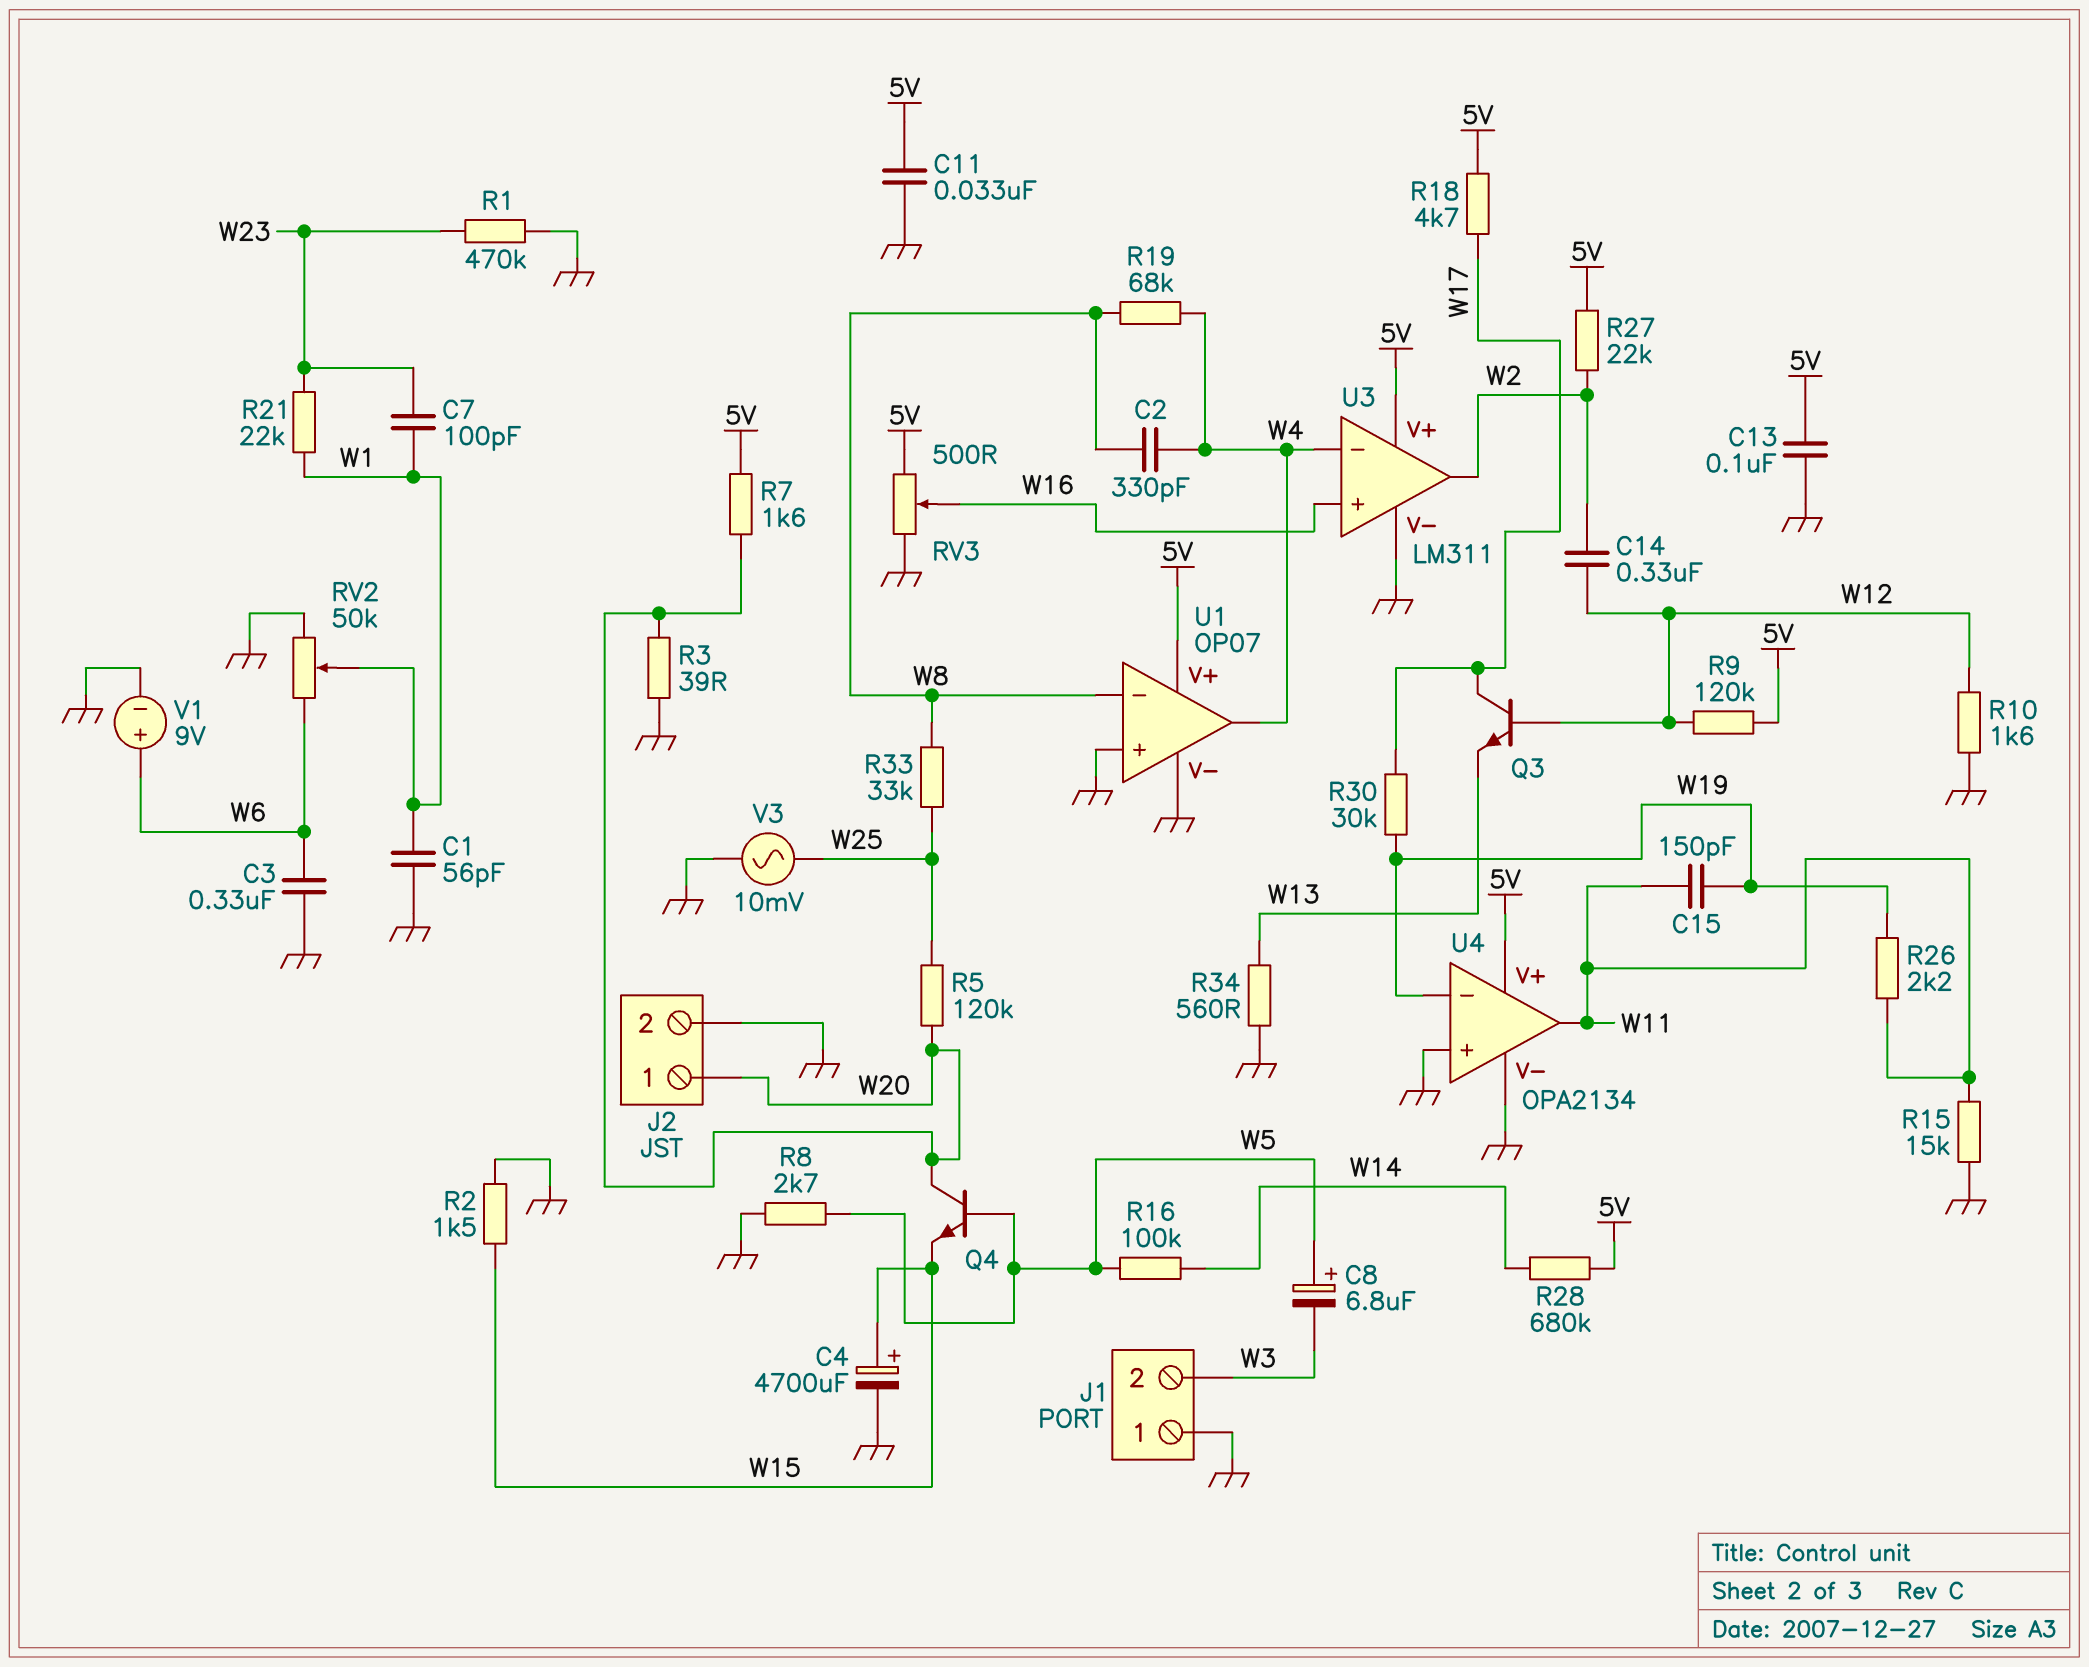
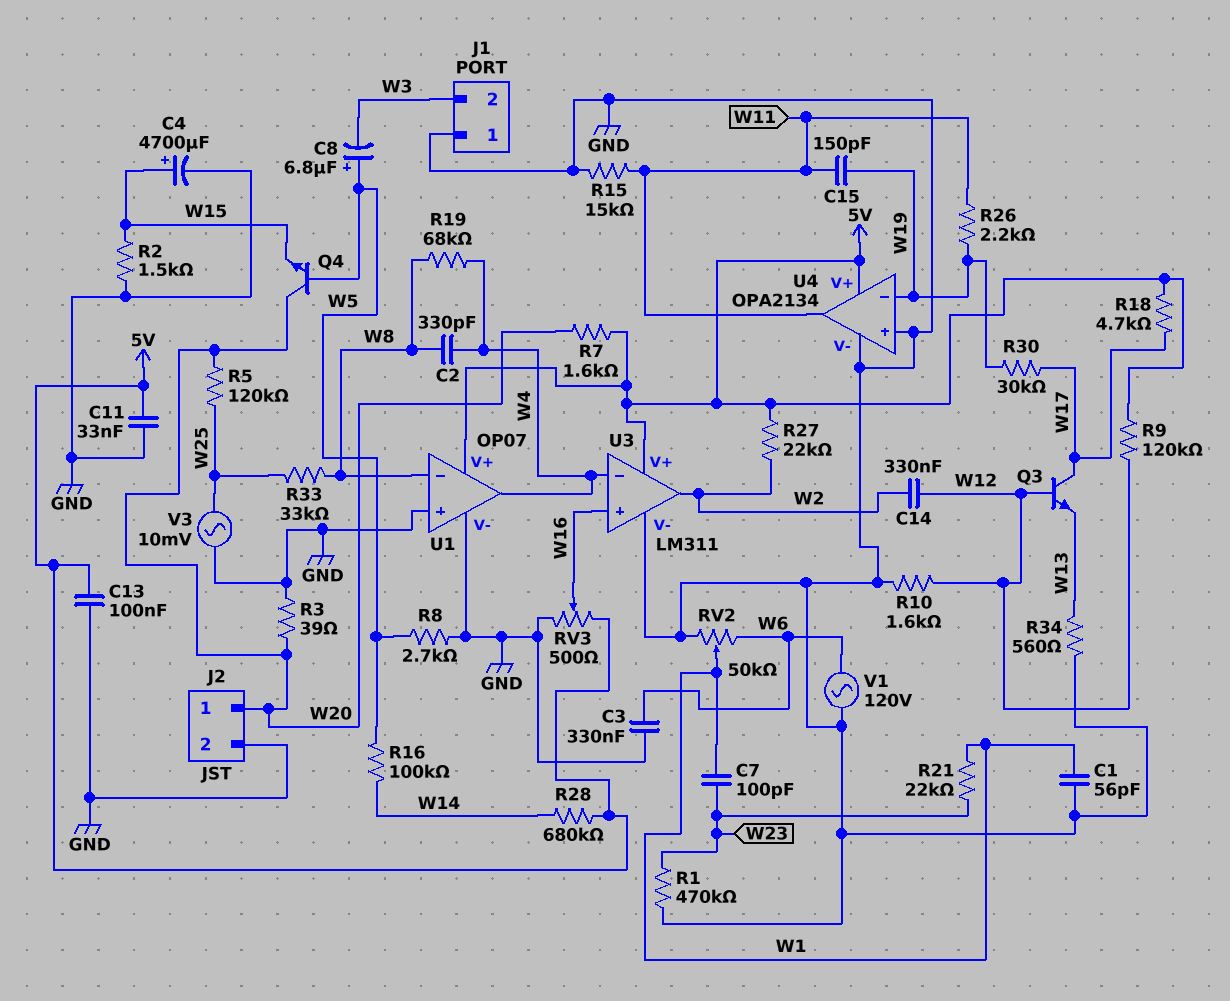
V1: 9V (plus W6, minus GND) -> AC 120V (GND, W6)

